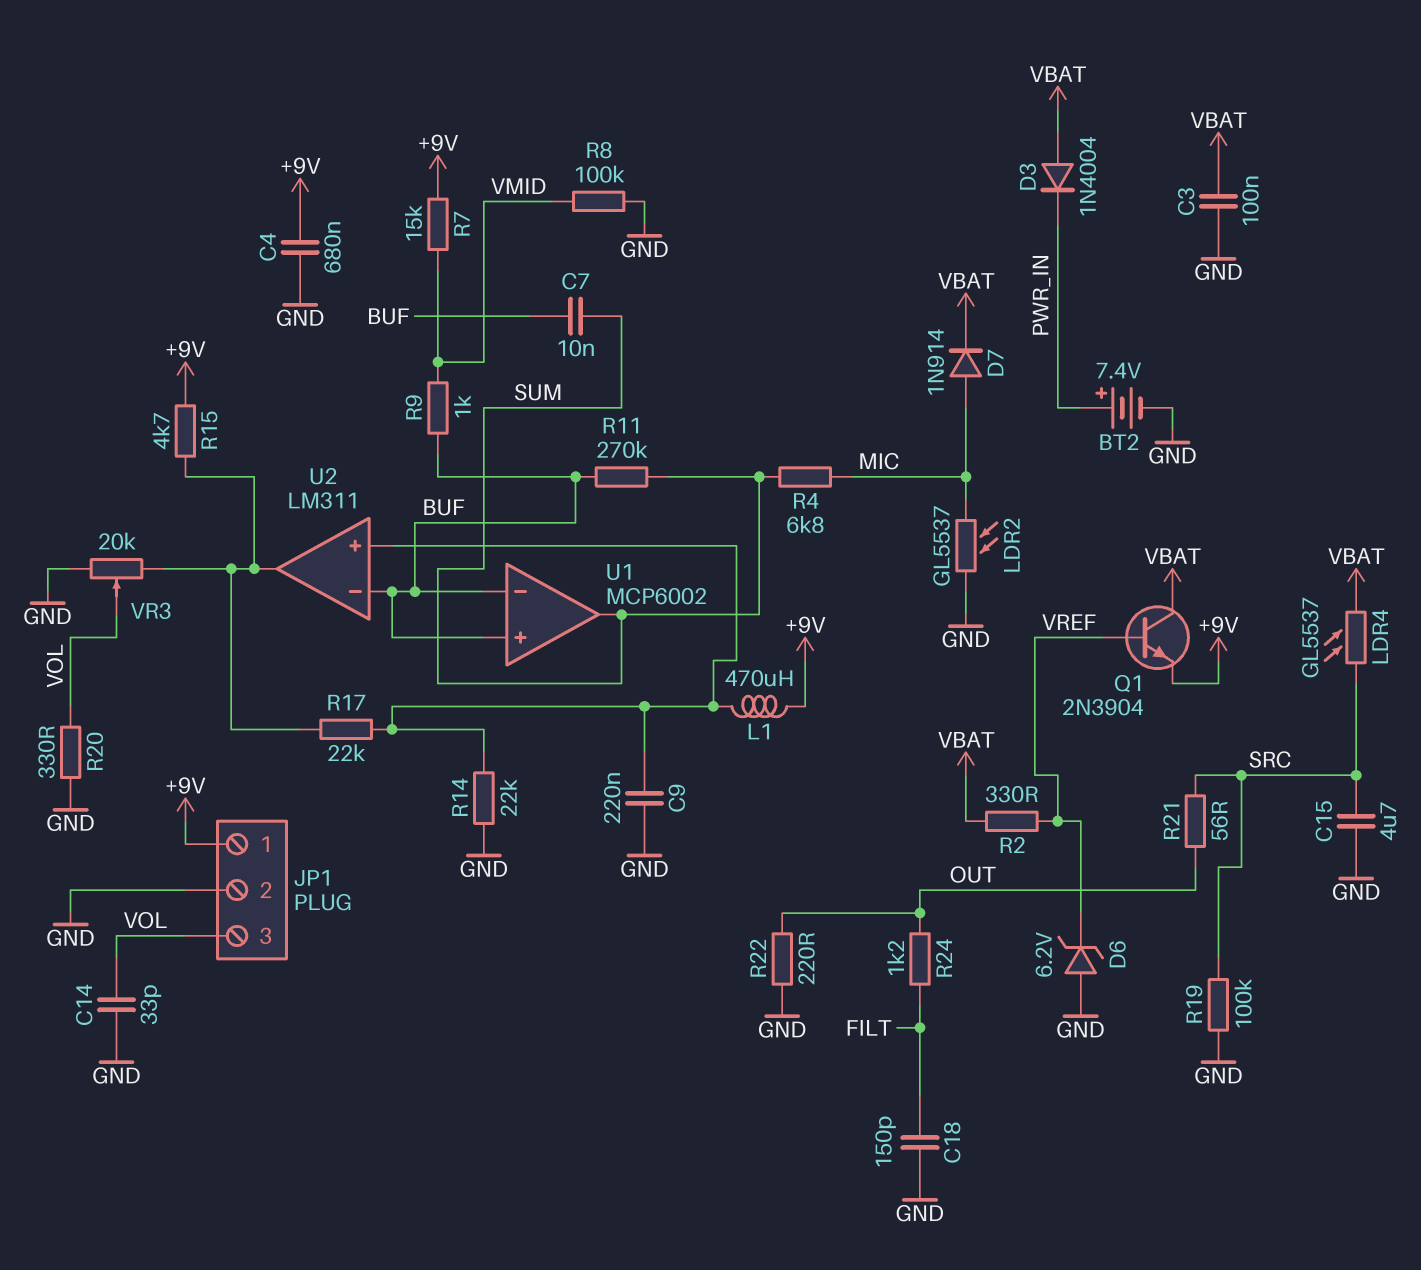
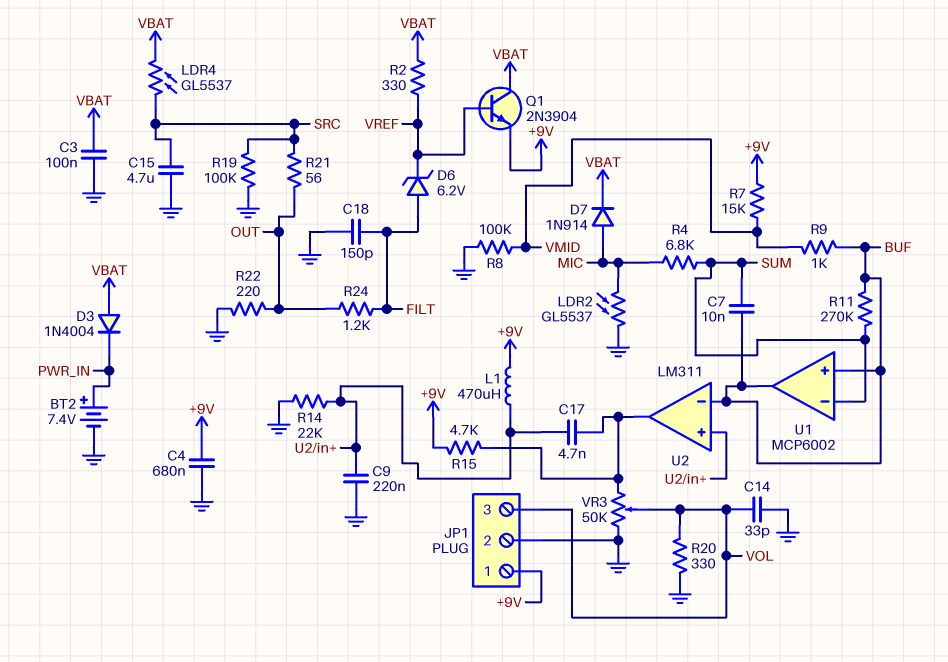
C17: none -> 4.7nF (U2/in+, U2/out)
D6: zener 6.2V (A GND, K VREF) -> zener 6.2V (A FILT, K VREF)
R17: 22k (U2/in+, U2/out) -> none
U1 pin in-: BUF -> SUM
U1 pin out: SUM -> BUF
VR3: 20k (GND, U2/out, wiper VOL) -> 50k (GND, U2/out, wiper VOL)

